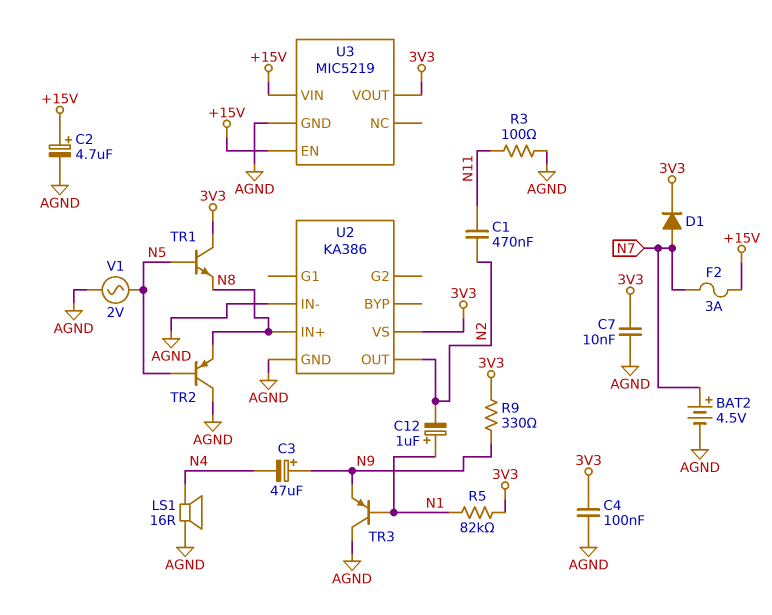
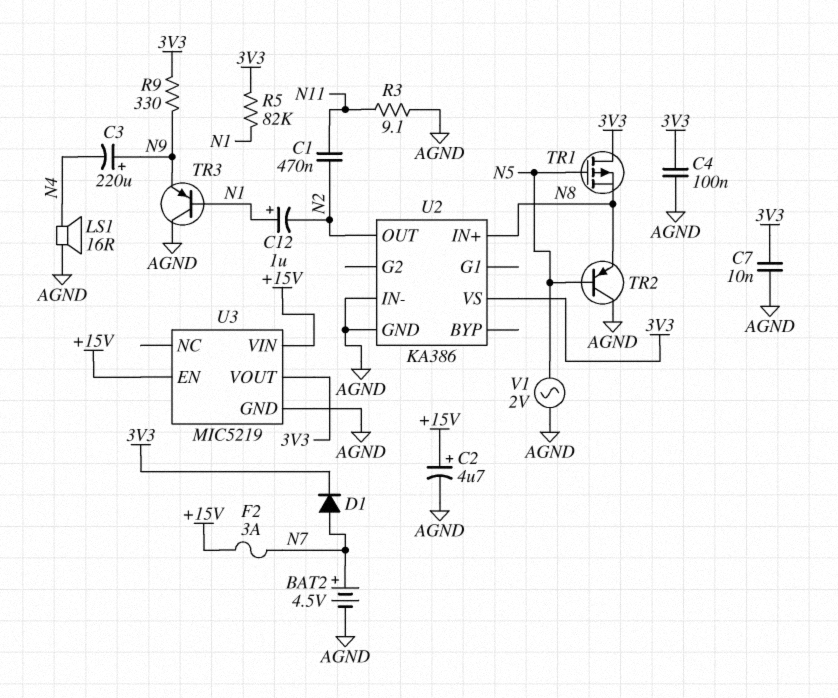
C3: 47uF (plus N9, minus N4) -> 220uF (plus N9, minus N4)
R3: 100 (AGND, N11) -> 9.1 (AGND, N11)
TR1: NPN (B N5, C 3V3, E N8) -> PMOS (G N5, D 3V3, S N8)

